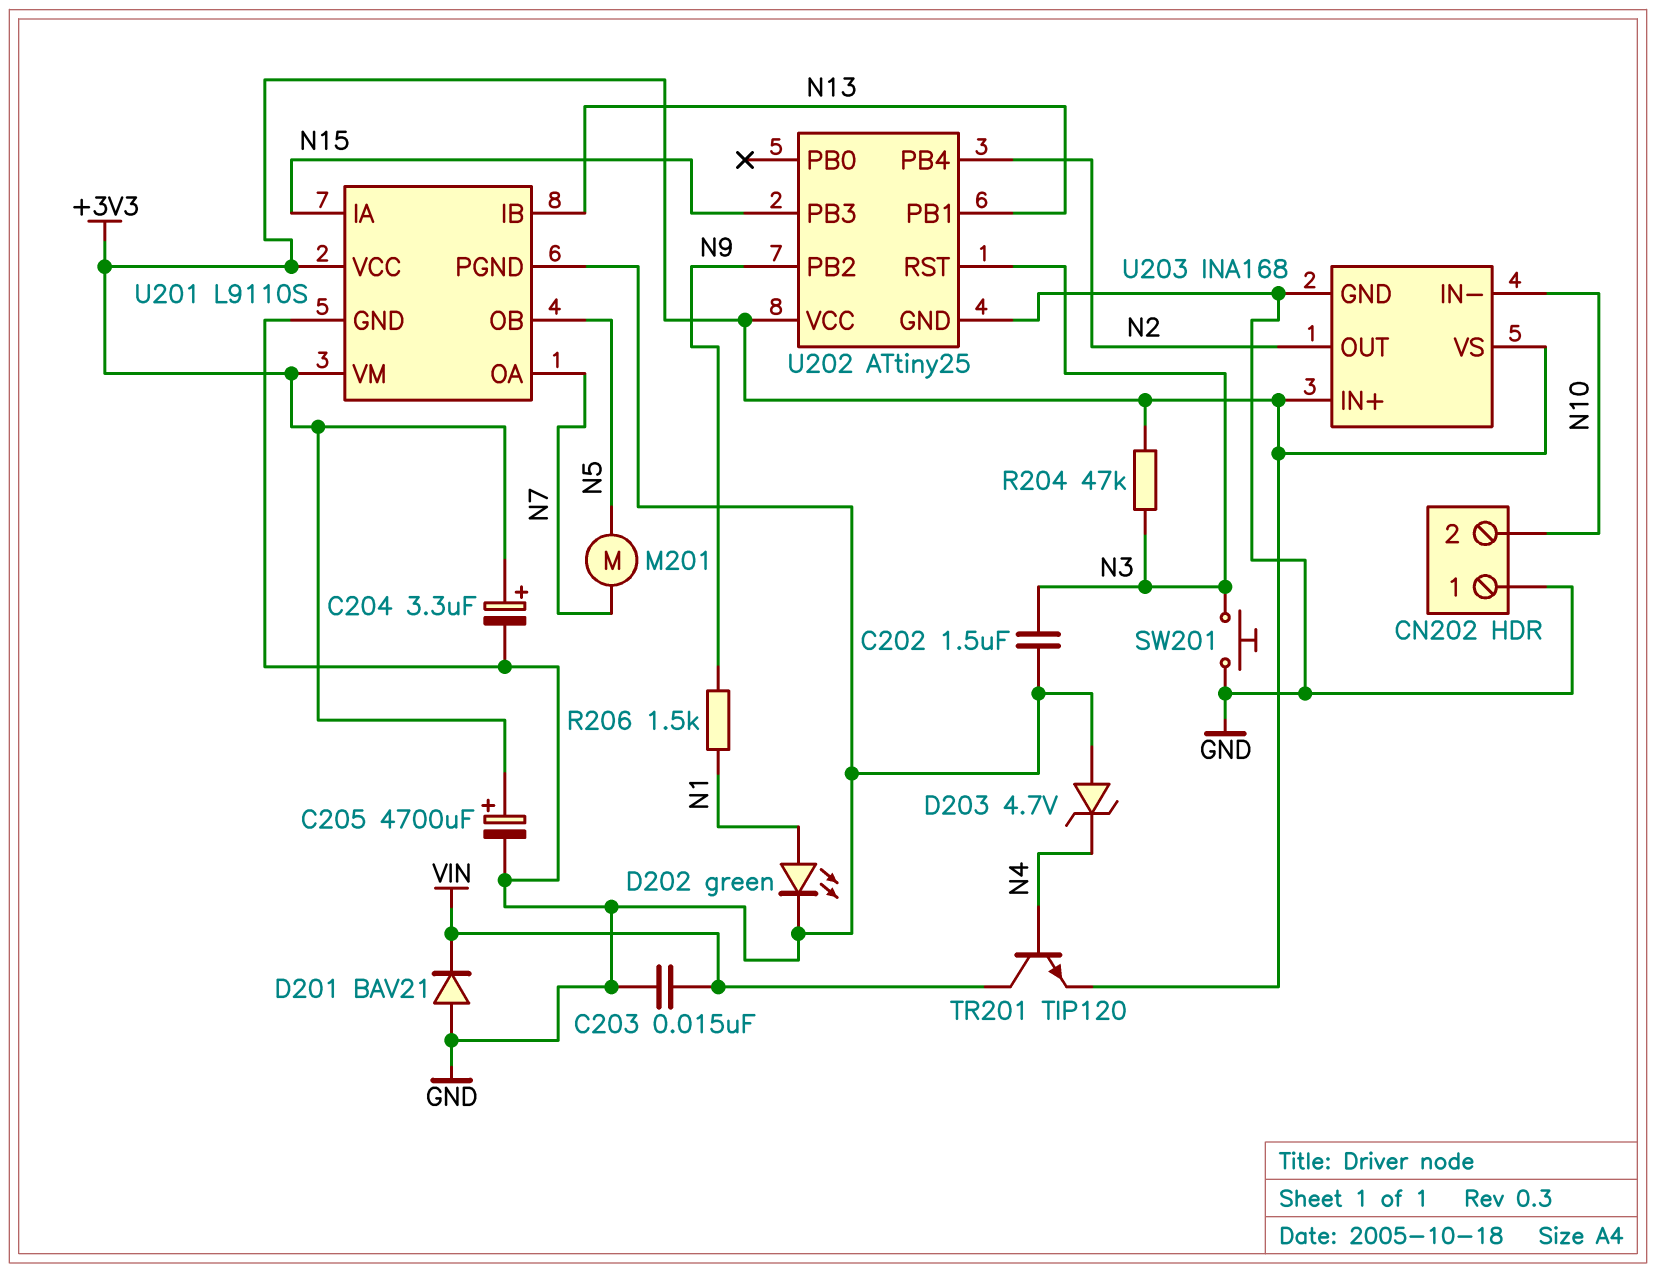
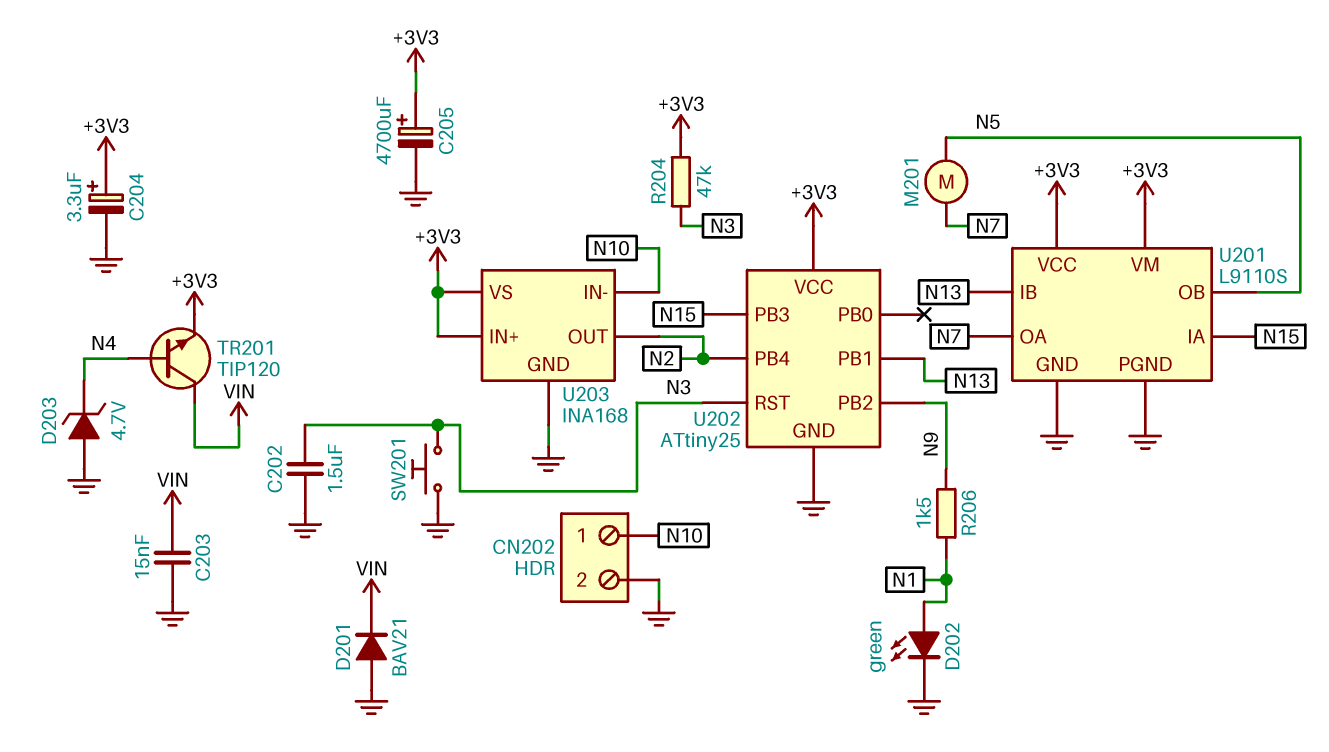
CN202 pin 1: GND -> N10
CN202 pin 2: N10 -> GND

